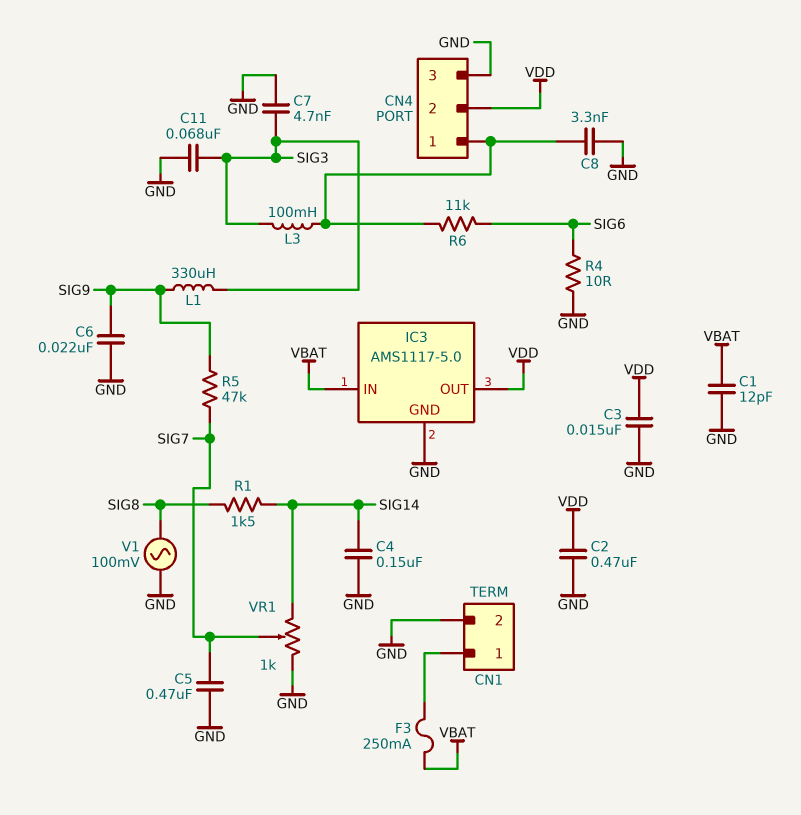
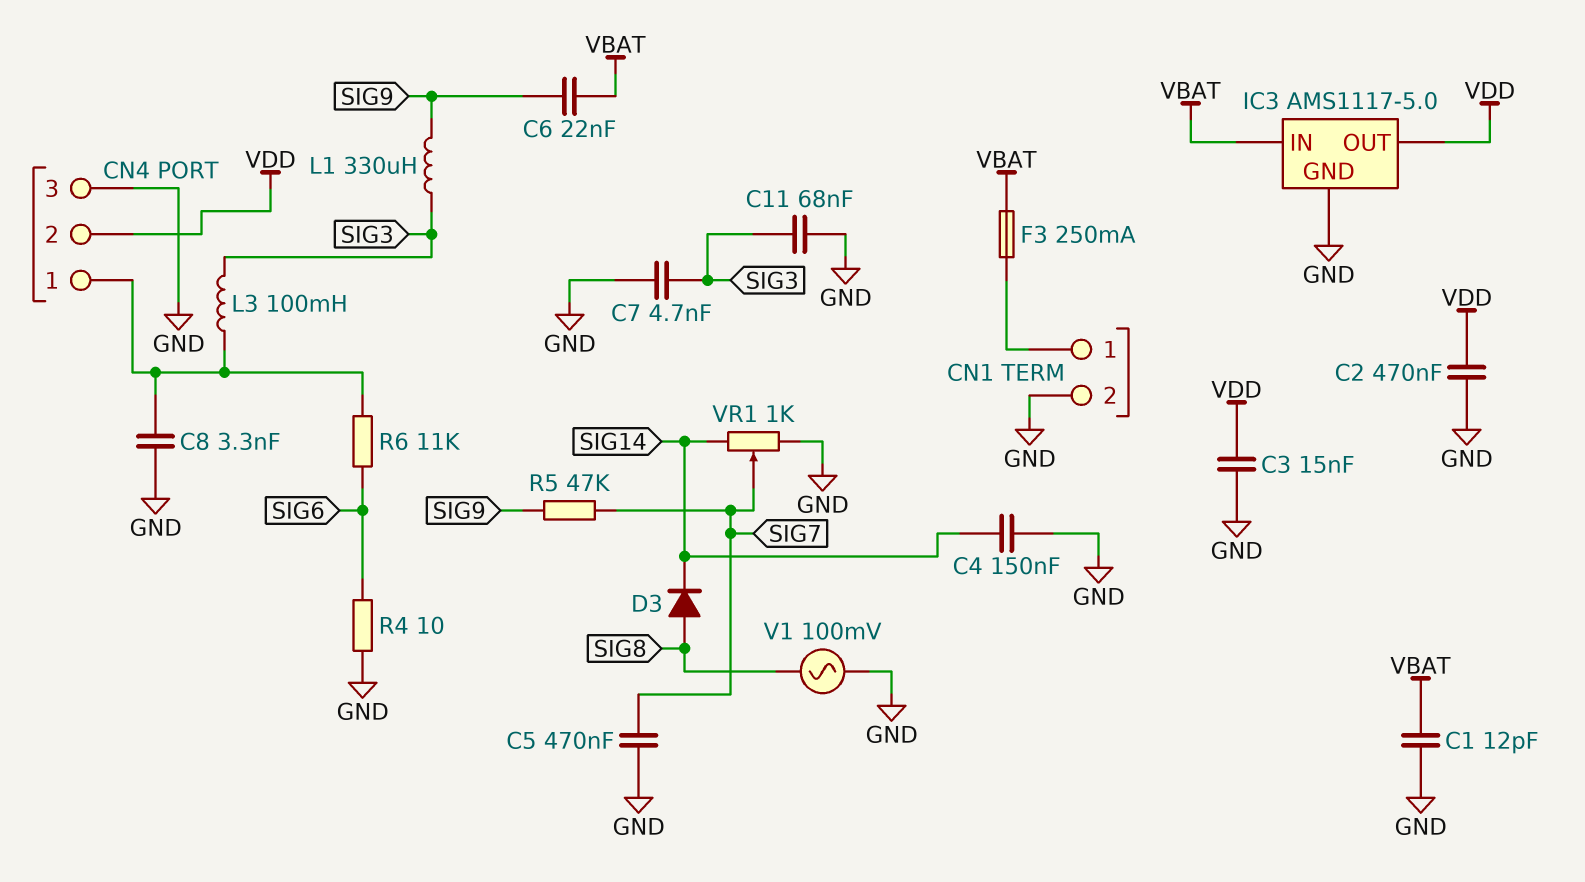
C6: 22nF (GND, SIG9) -> 22nF (SIG9, VBAT)
D3: none -> diode (A SIG8, K SIG14)
R1: 1.5k (SIG8, SIG14) -> none

